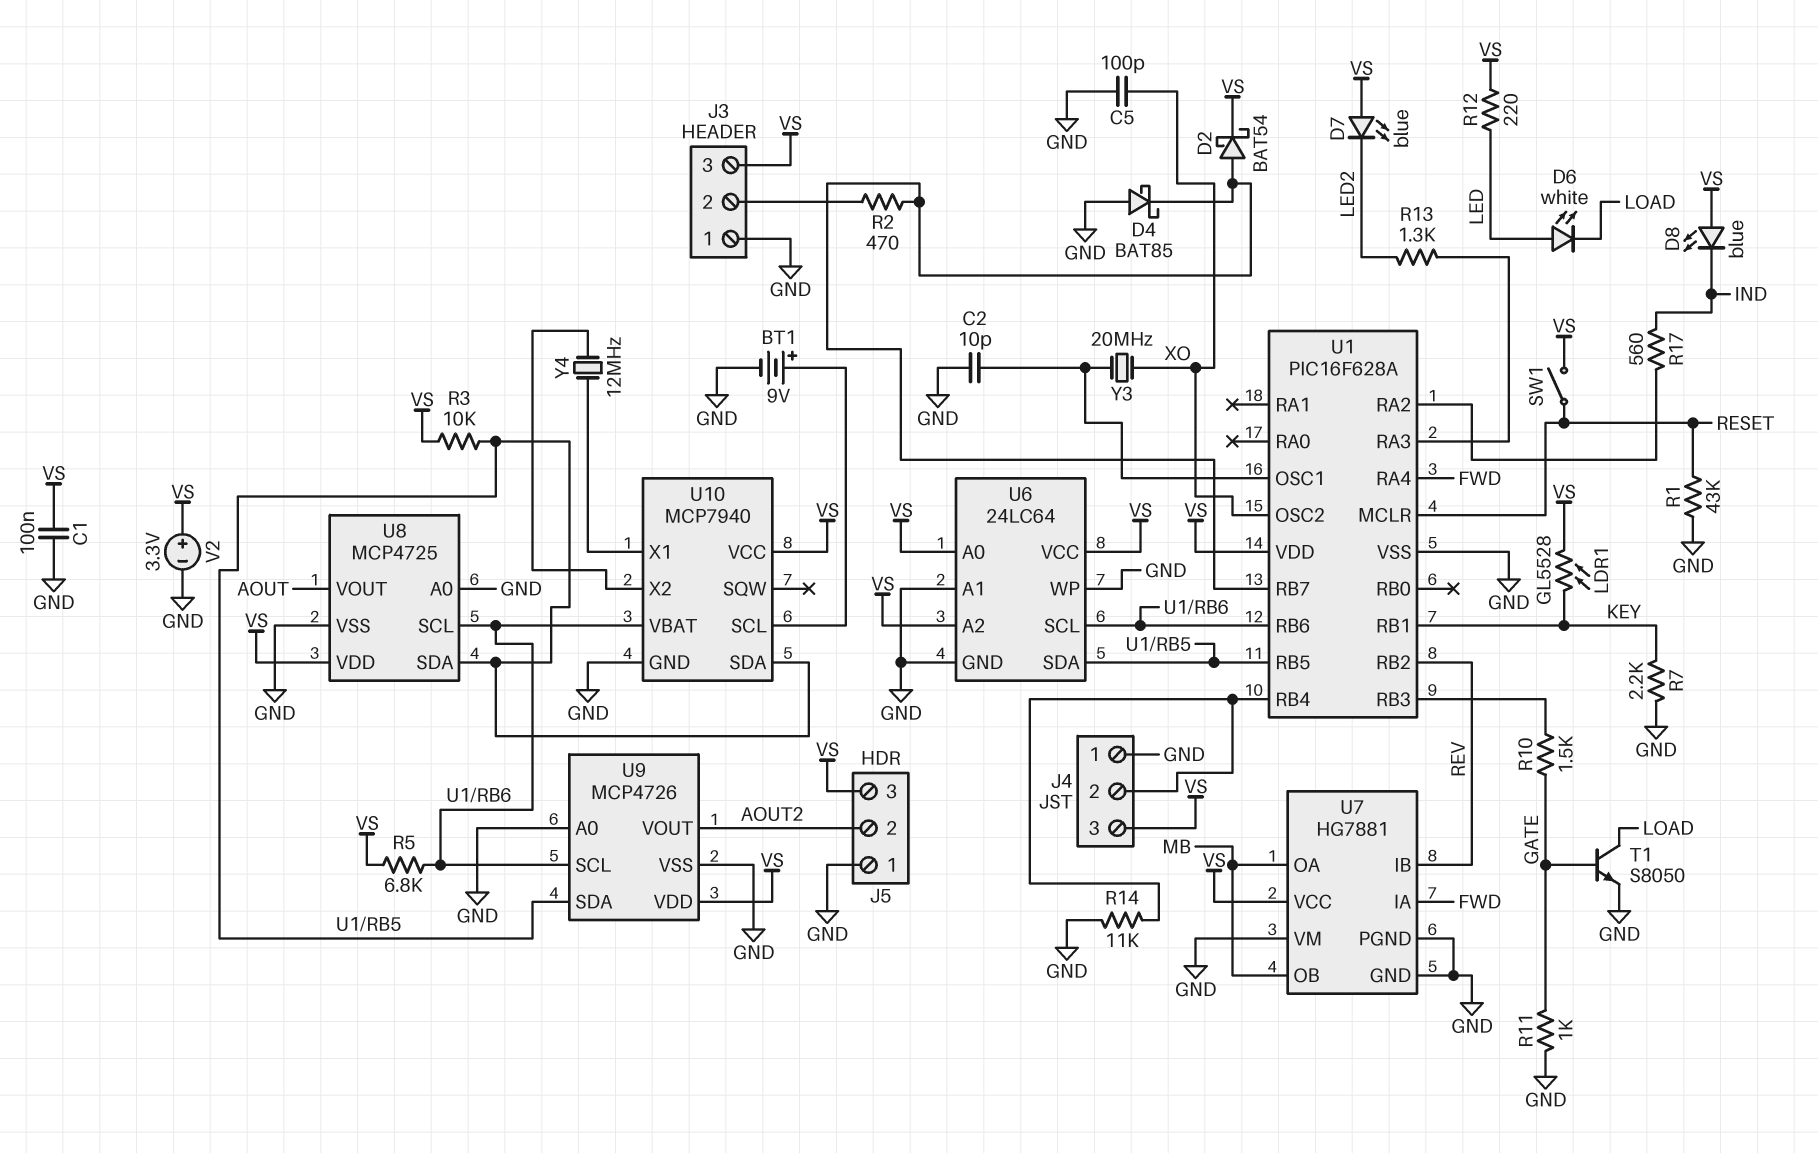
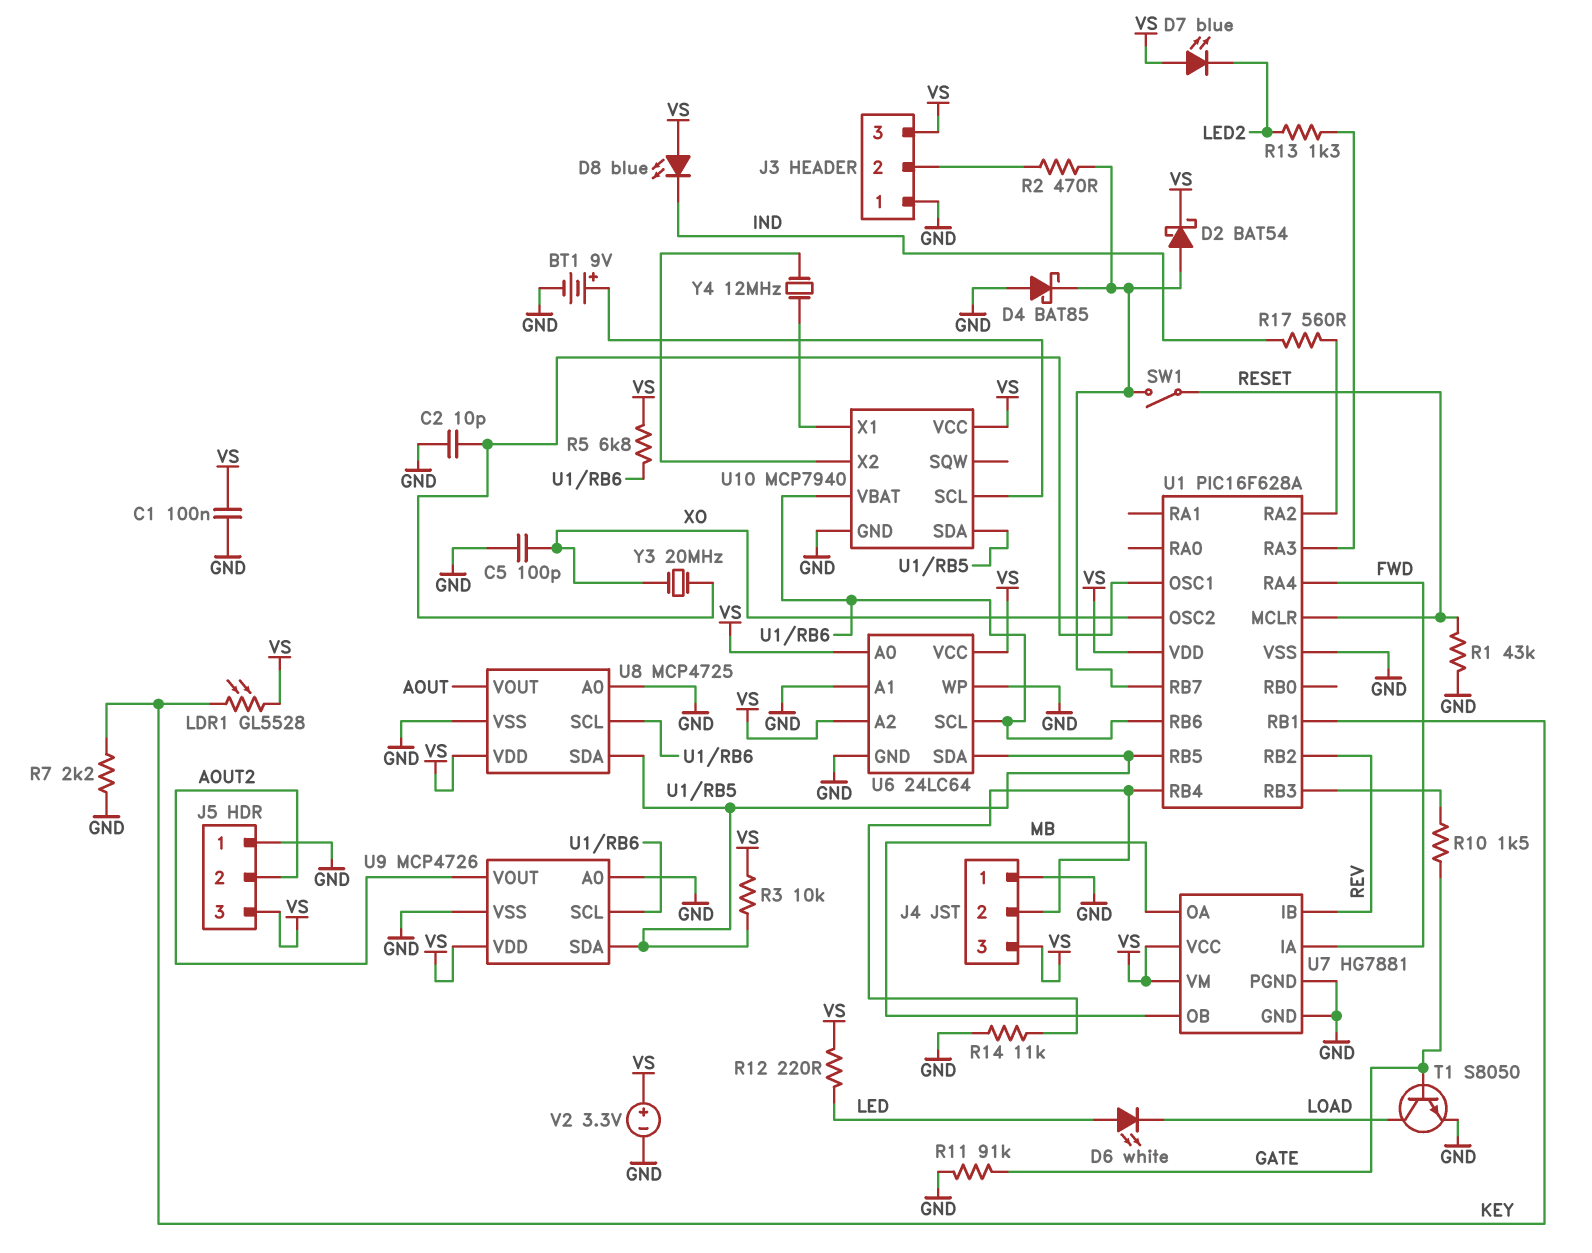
R11: 1k (GATE, GND) -> 91k (GATE, GND)
SW1: switch (RESET, VS) -> switch (RESET, U1/RB7)
U7 pin VM: GND -> VS

